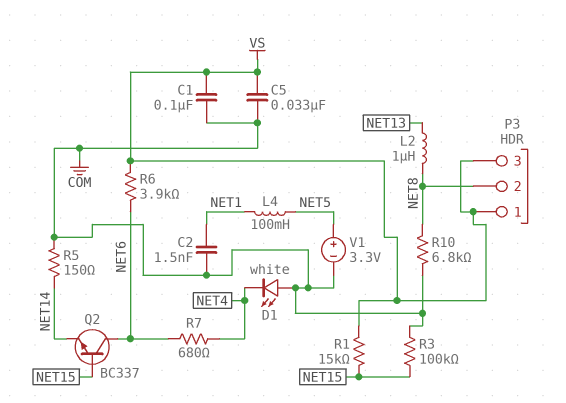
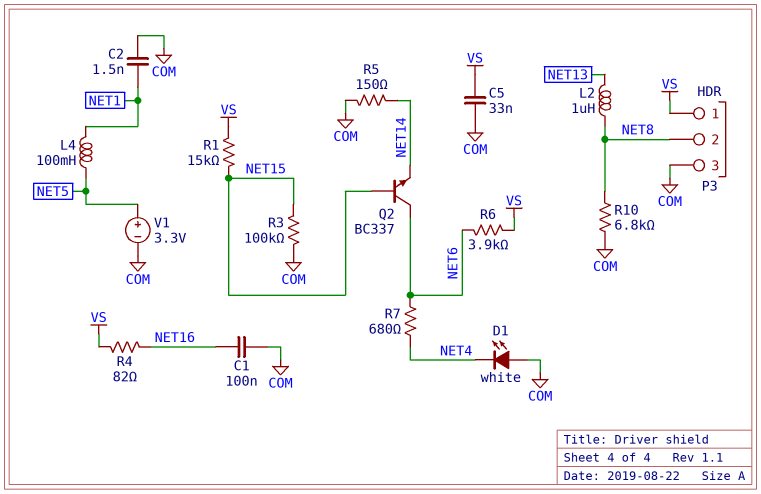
C1: 100nF (COM, VS) -> 100nF (COM, NET16)
P3 pin 3: VS -> COM
R4: none -> 82 (NET16, VS)

